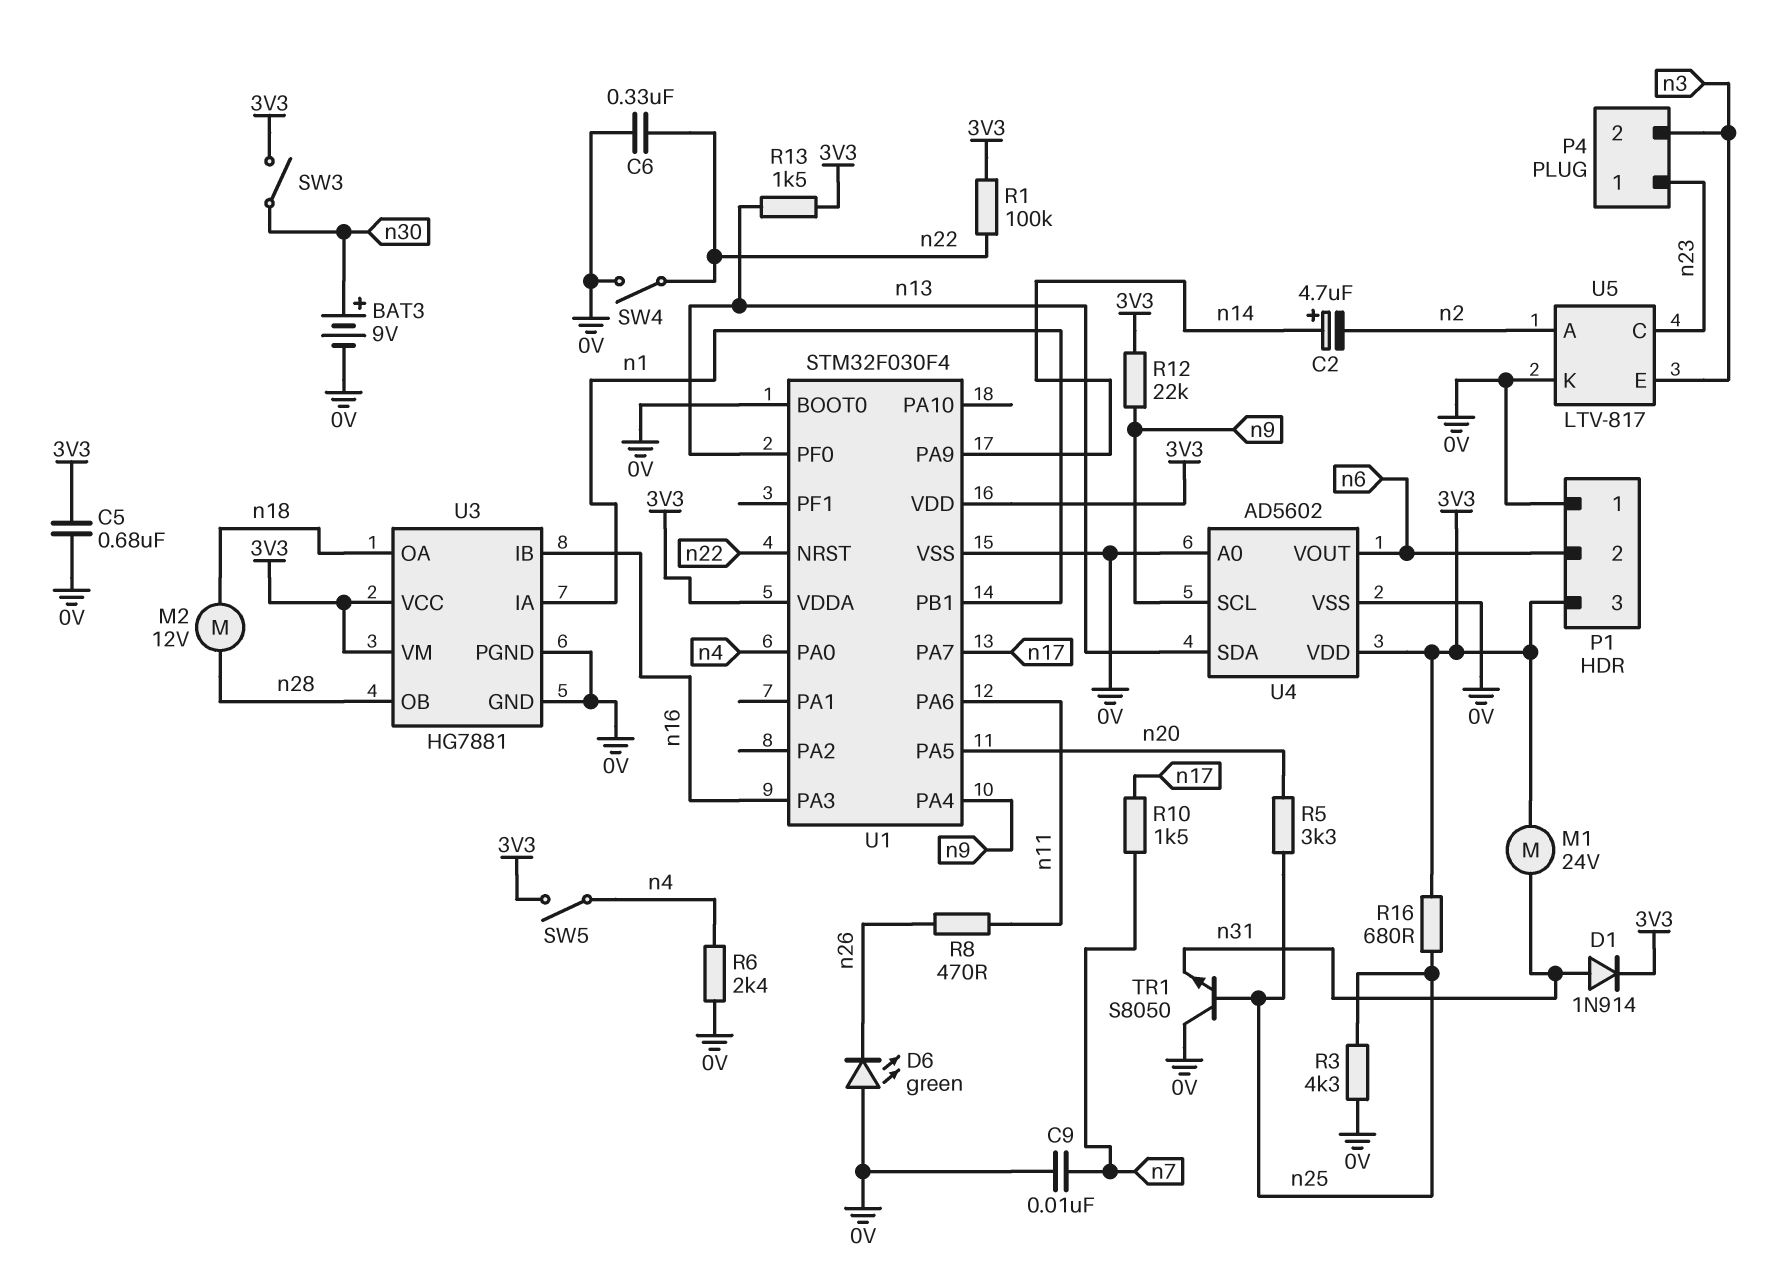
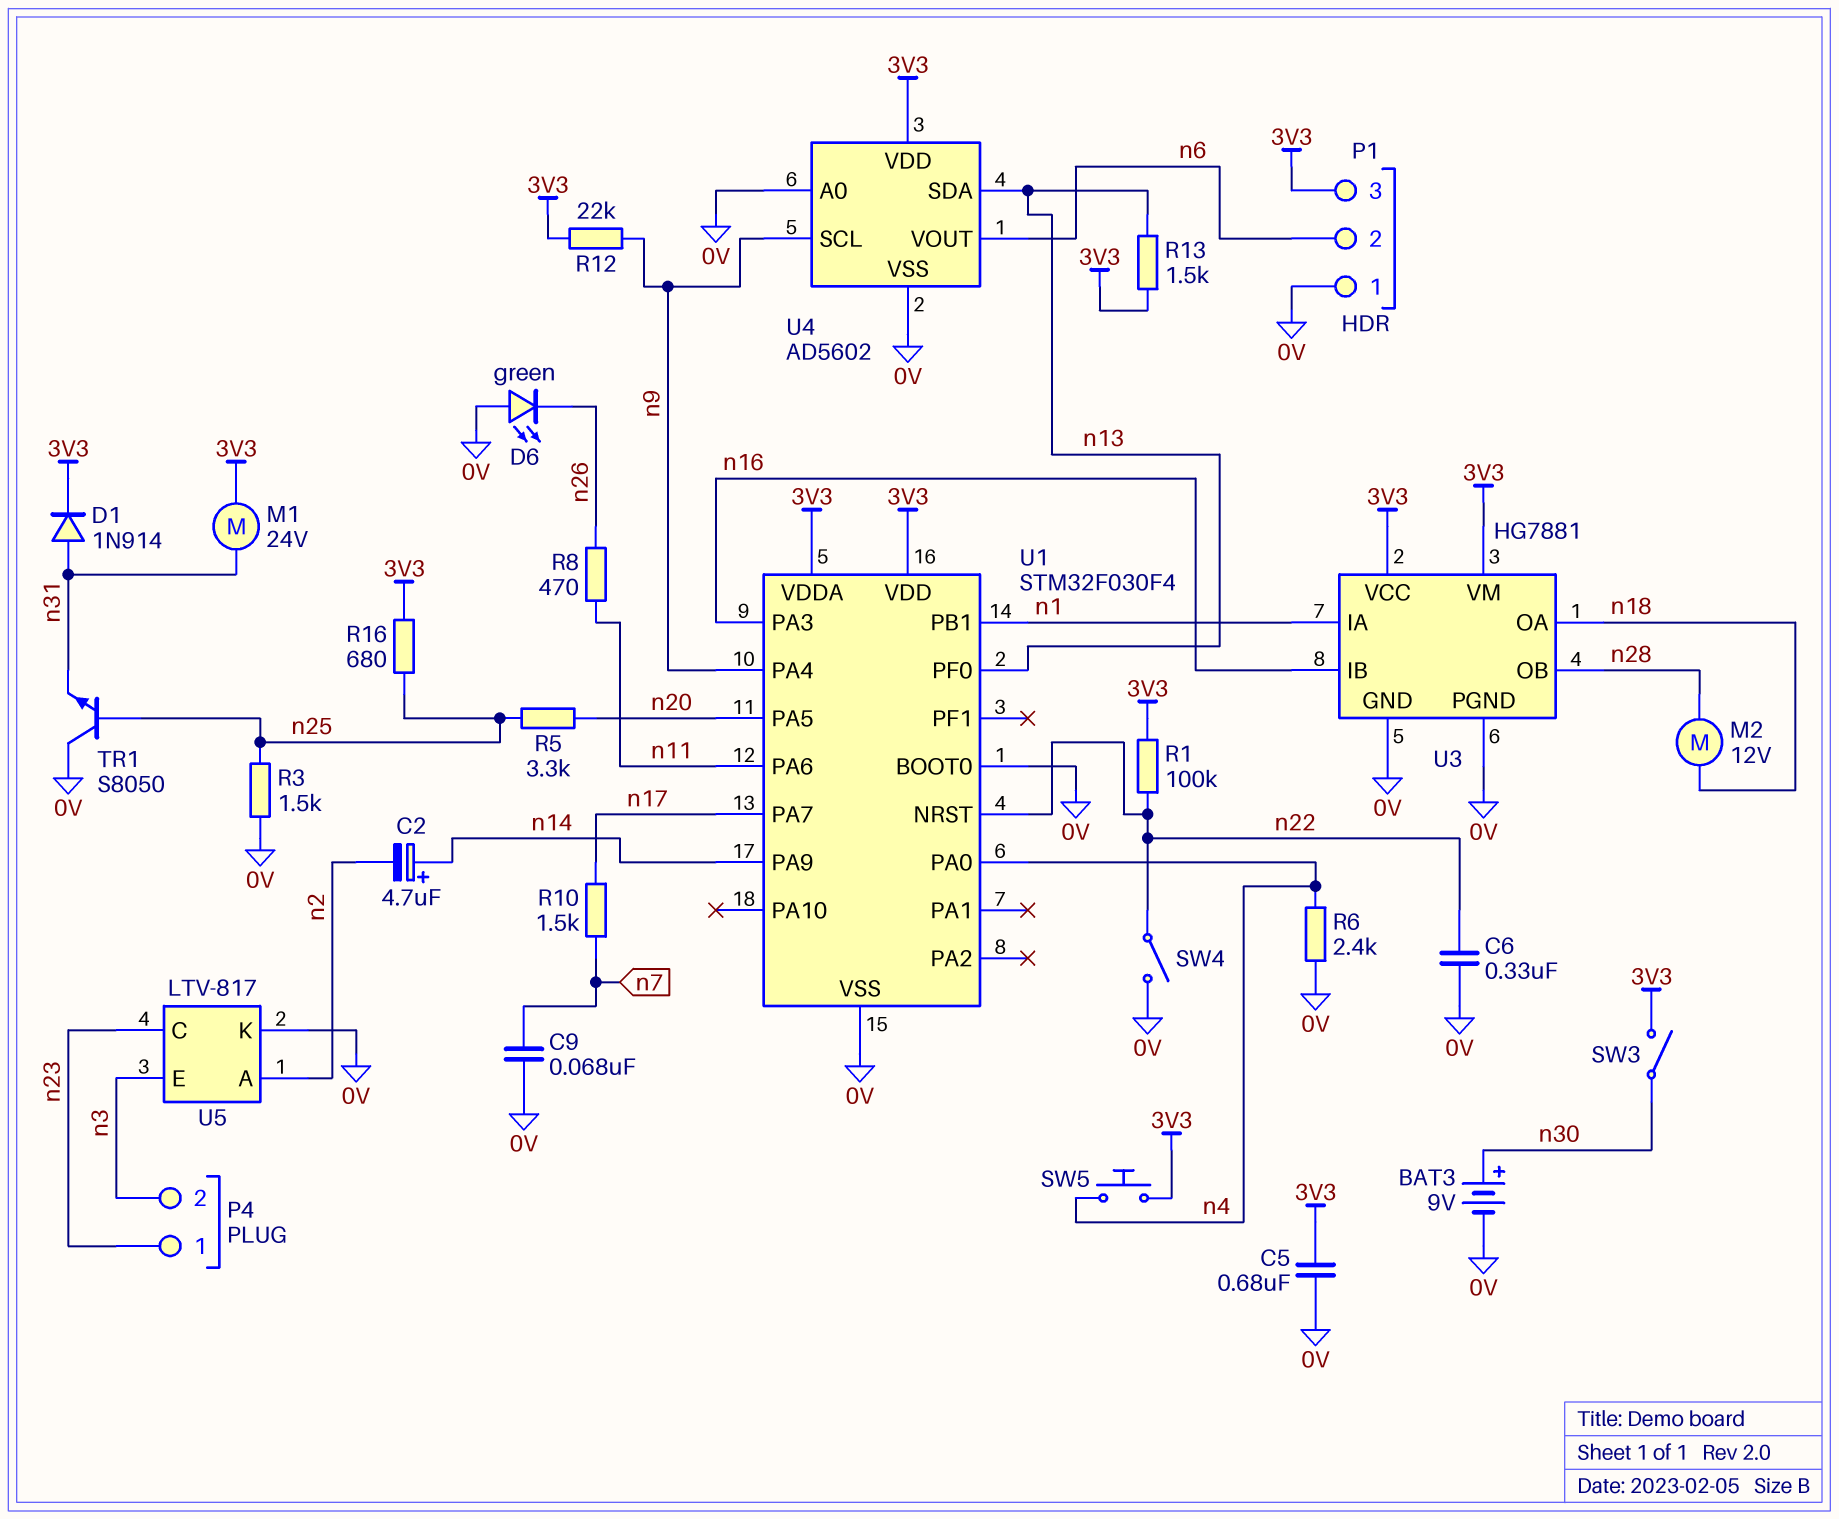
C9: 10nF (0V, n7) -> 68nF (0V, n7)
R3: 4.3k (0V, n25) -> 1.5k (0V, n25)
SW5: switch (3V3, n4) -> button (3V3, n4)

